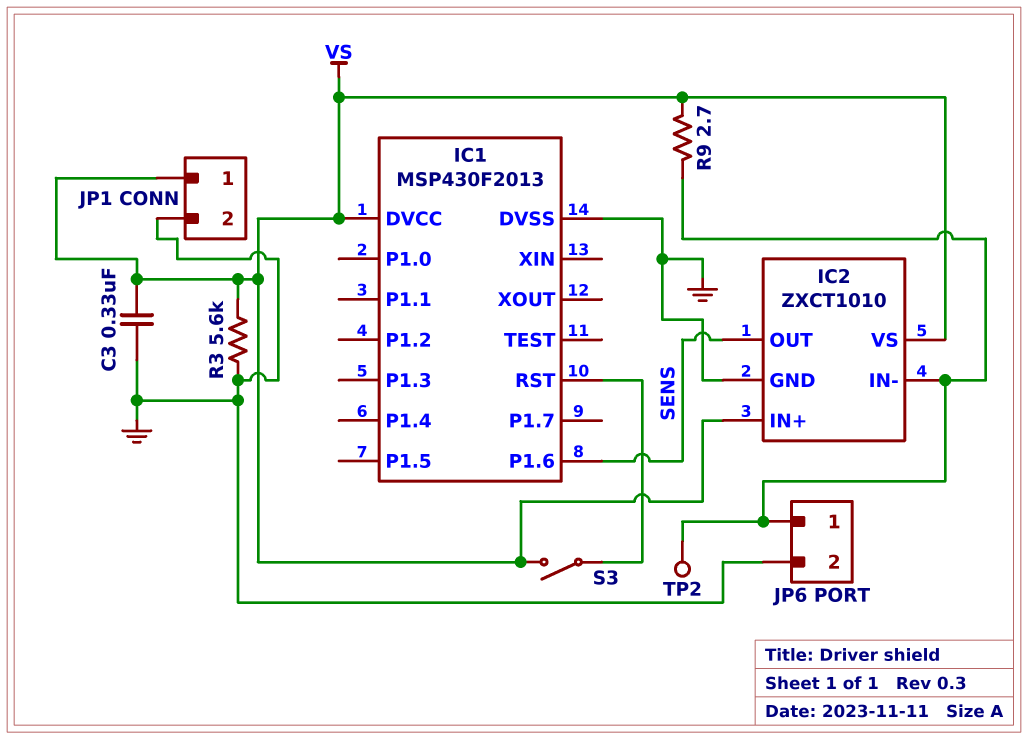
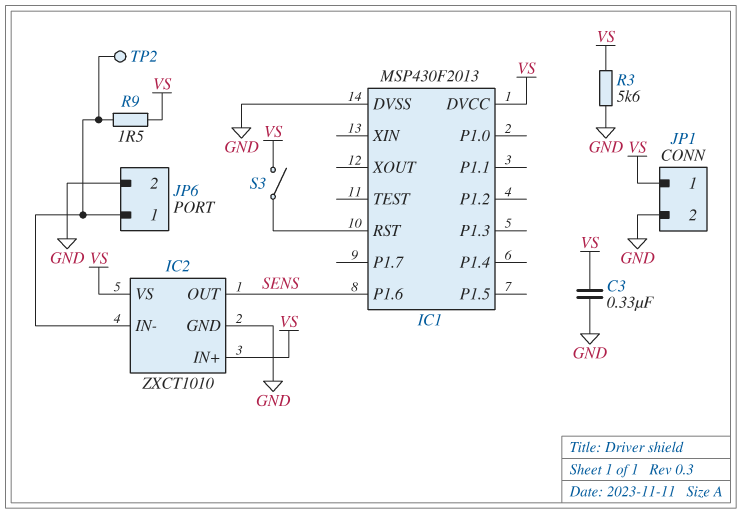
R9: 2.7 (IC2/IN-, VS) -> 1.5 (IC2/IN-, VS)

